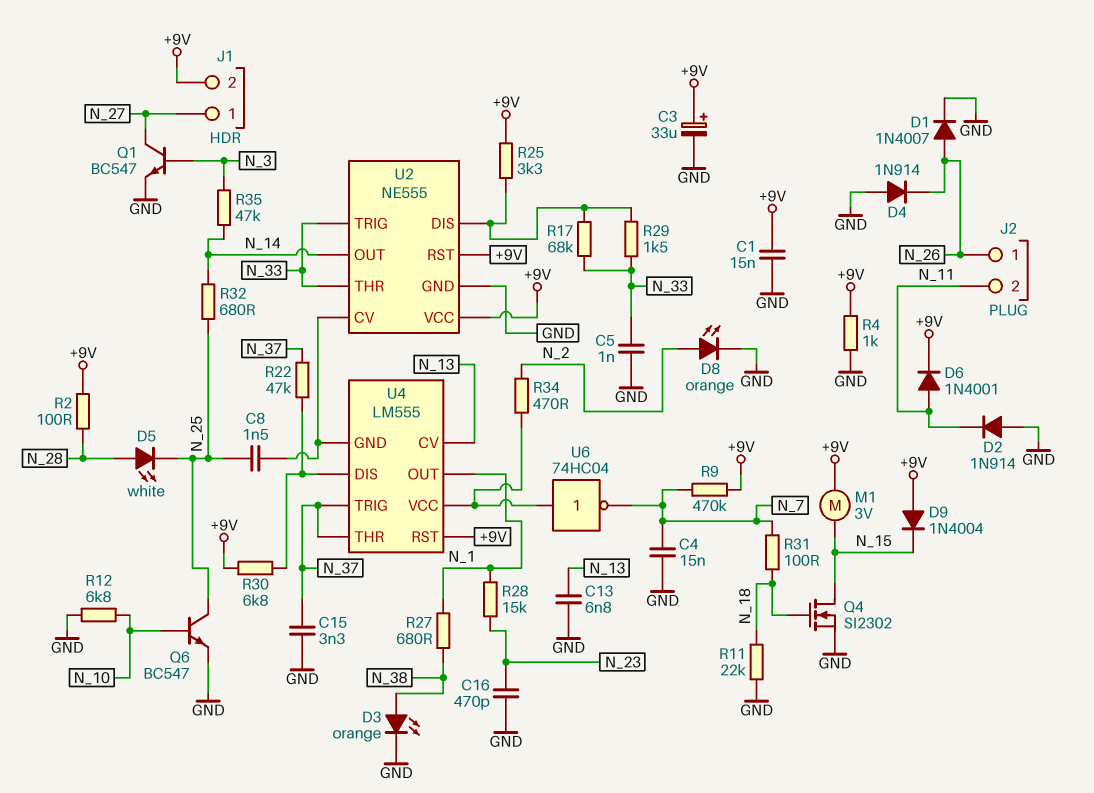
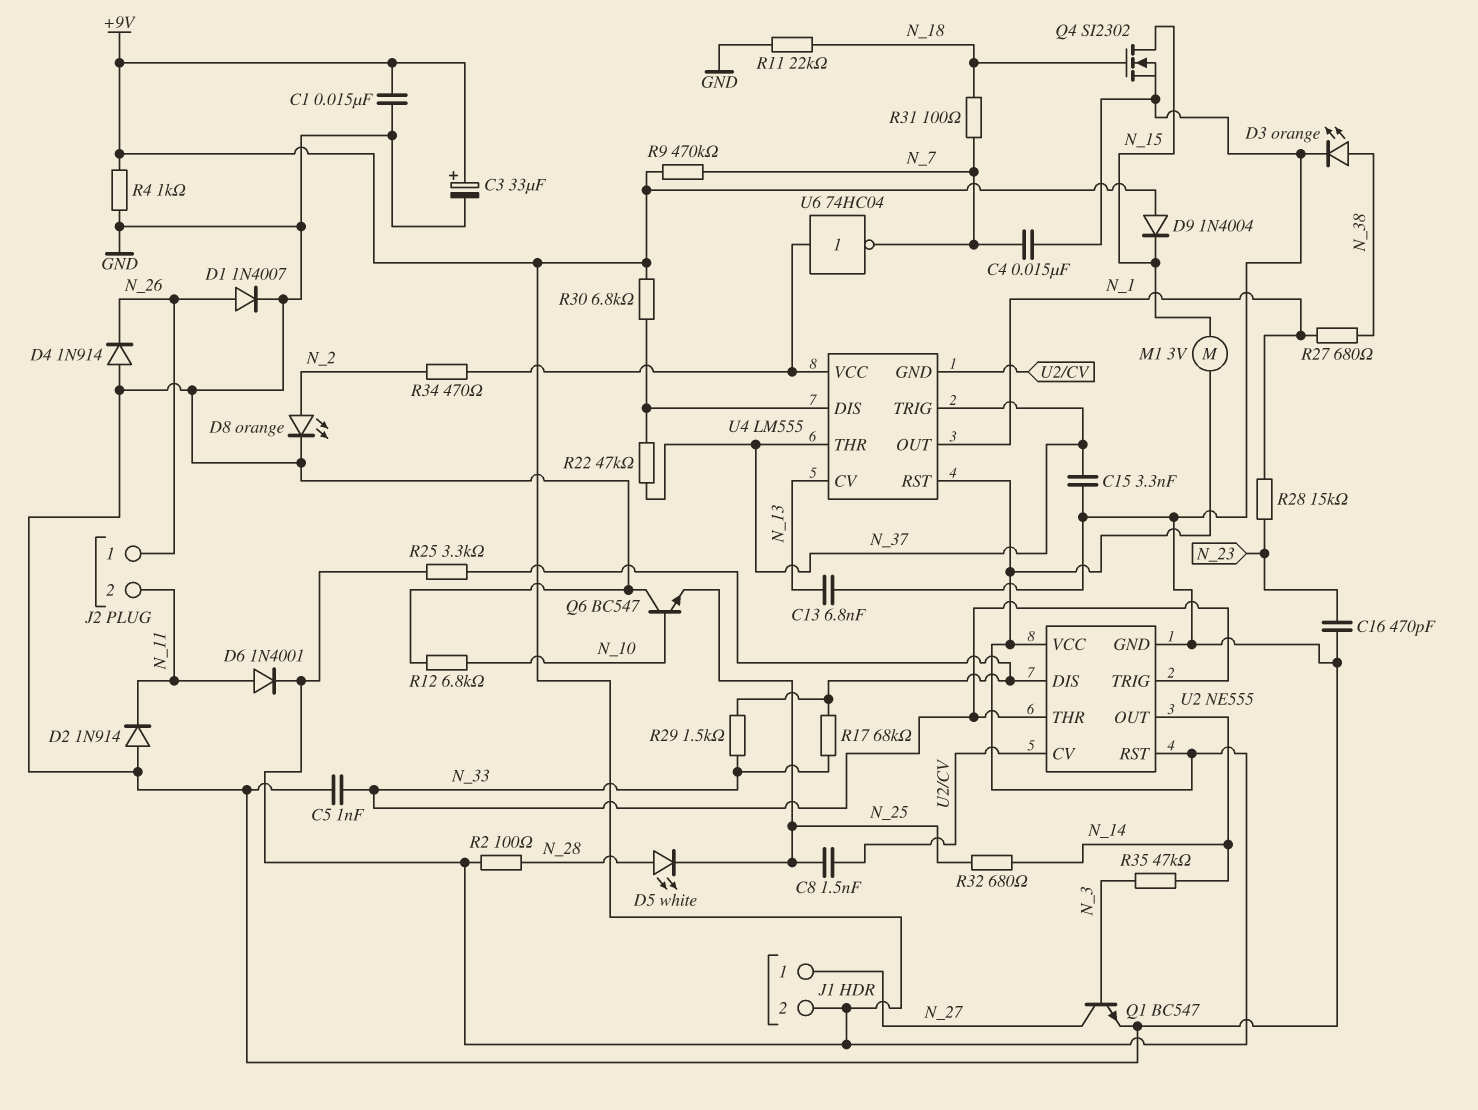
Q6: NPN BC547 (B N_10, C N_25, E GND) -> NPN BC547 (B N_10, C GND, E N_25)

